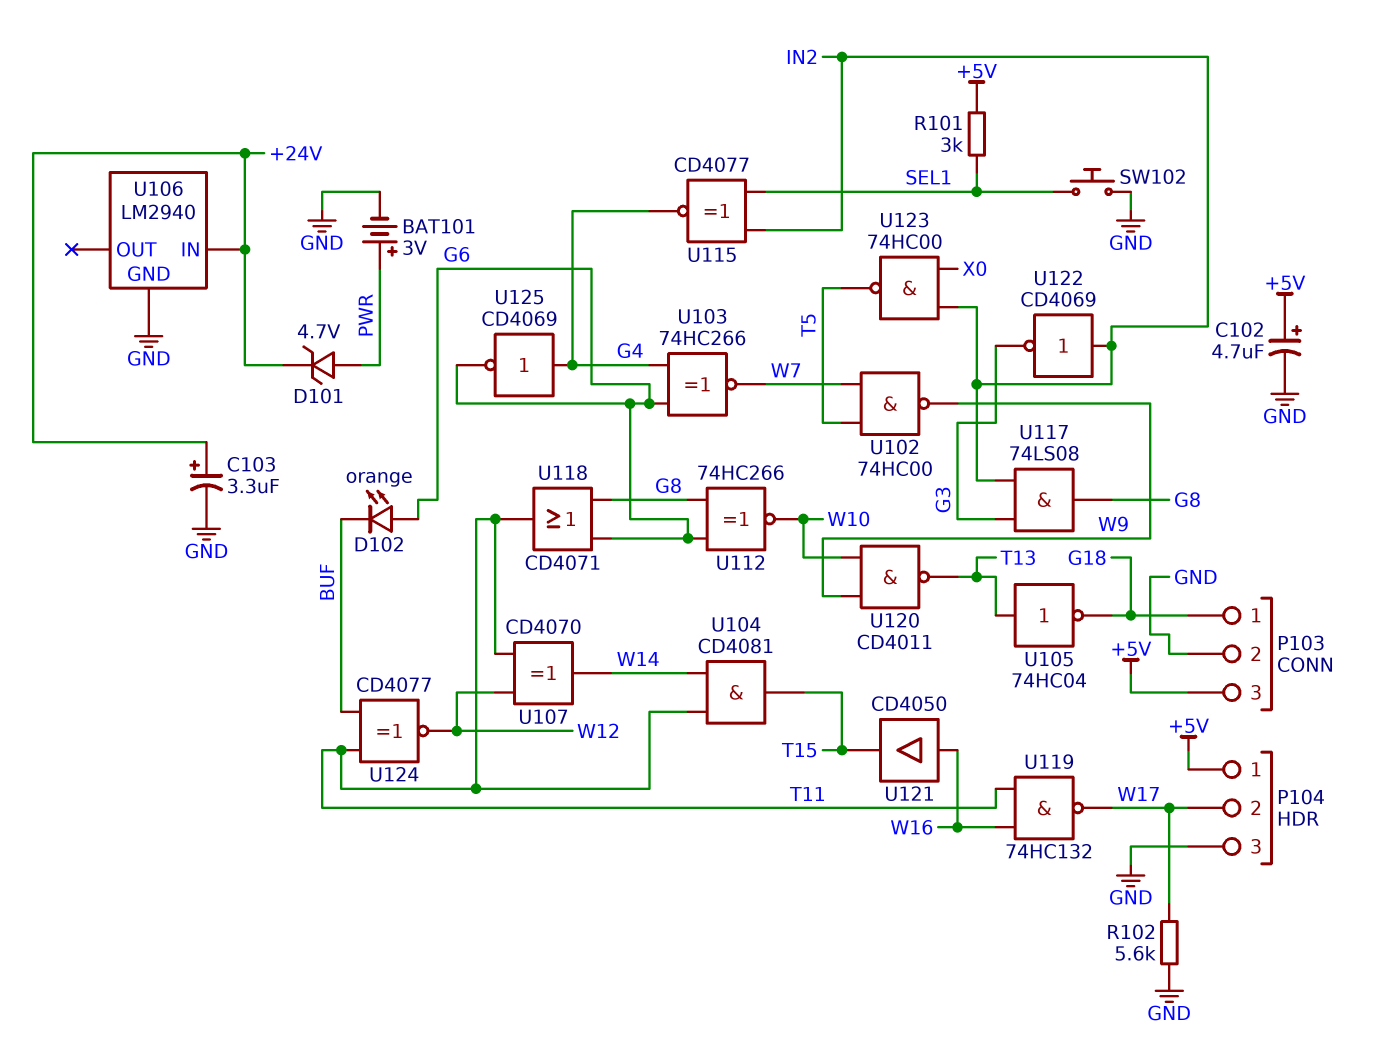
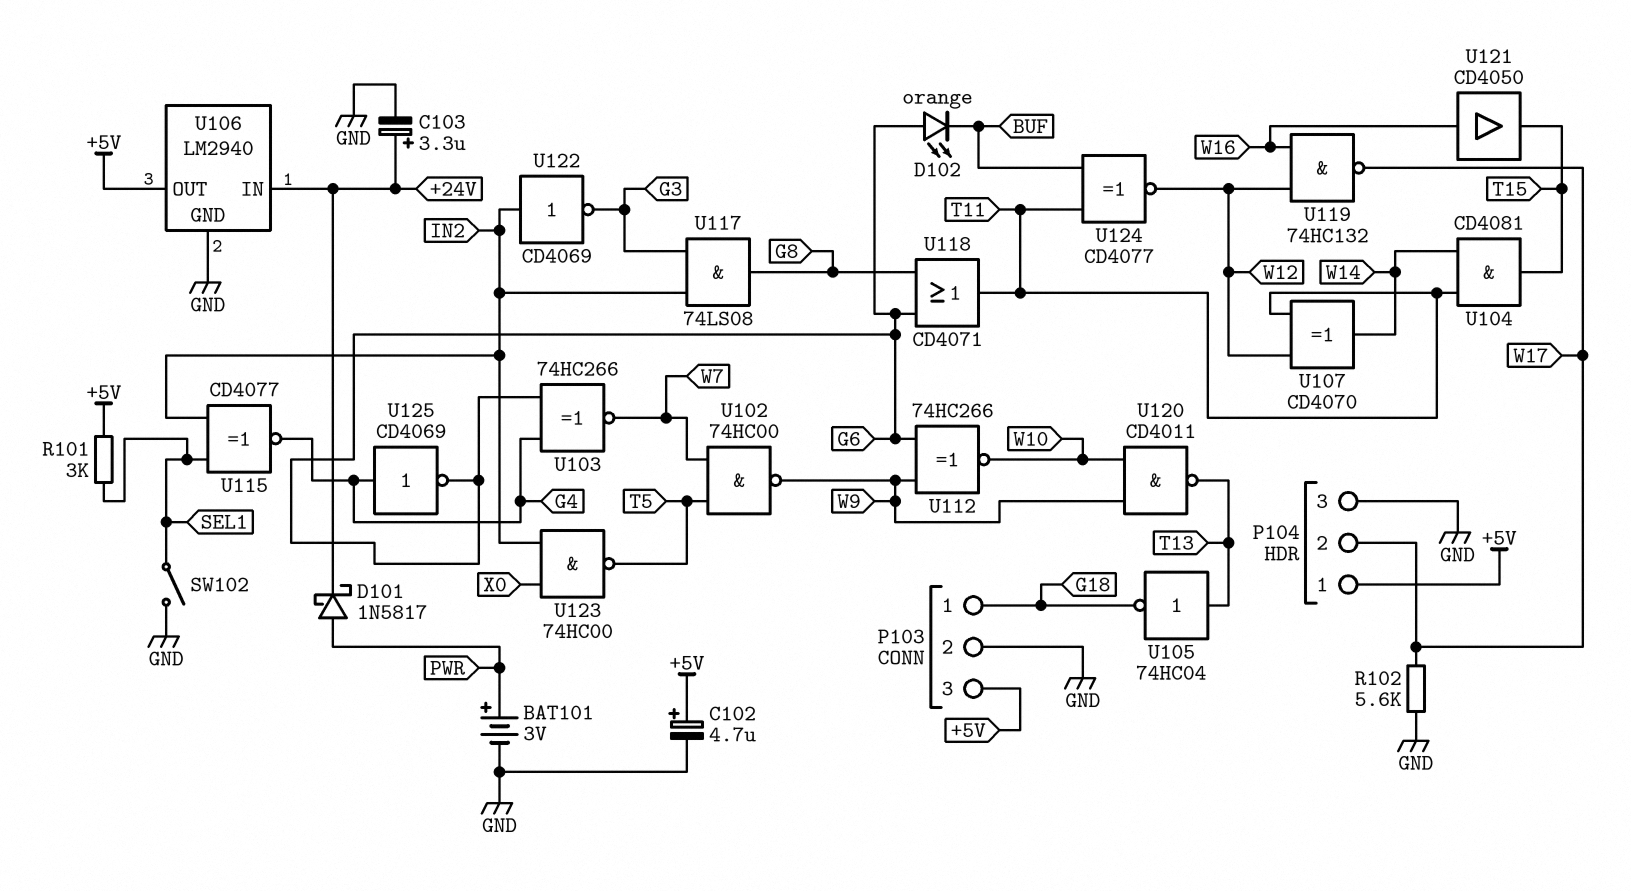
D101: zener 4.7V (A PWR, K +24V) -> schottky 1N5817 (A PWR, K +24V)
SW102: button (GND, SEL1) -> switch (GND, SEL1)
U106 pin OUT: none -> +5V
U112: XNOR 74HC266 (in G6, in G8, out W10) -> XNOR 74HC266 (in G6, in W9, out W10)
U119: NAND 74HC132 (in T11, in W16, out W17) -> NAND 74HC132 (in W12, in W16, out W17)

